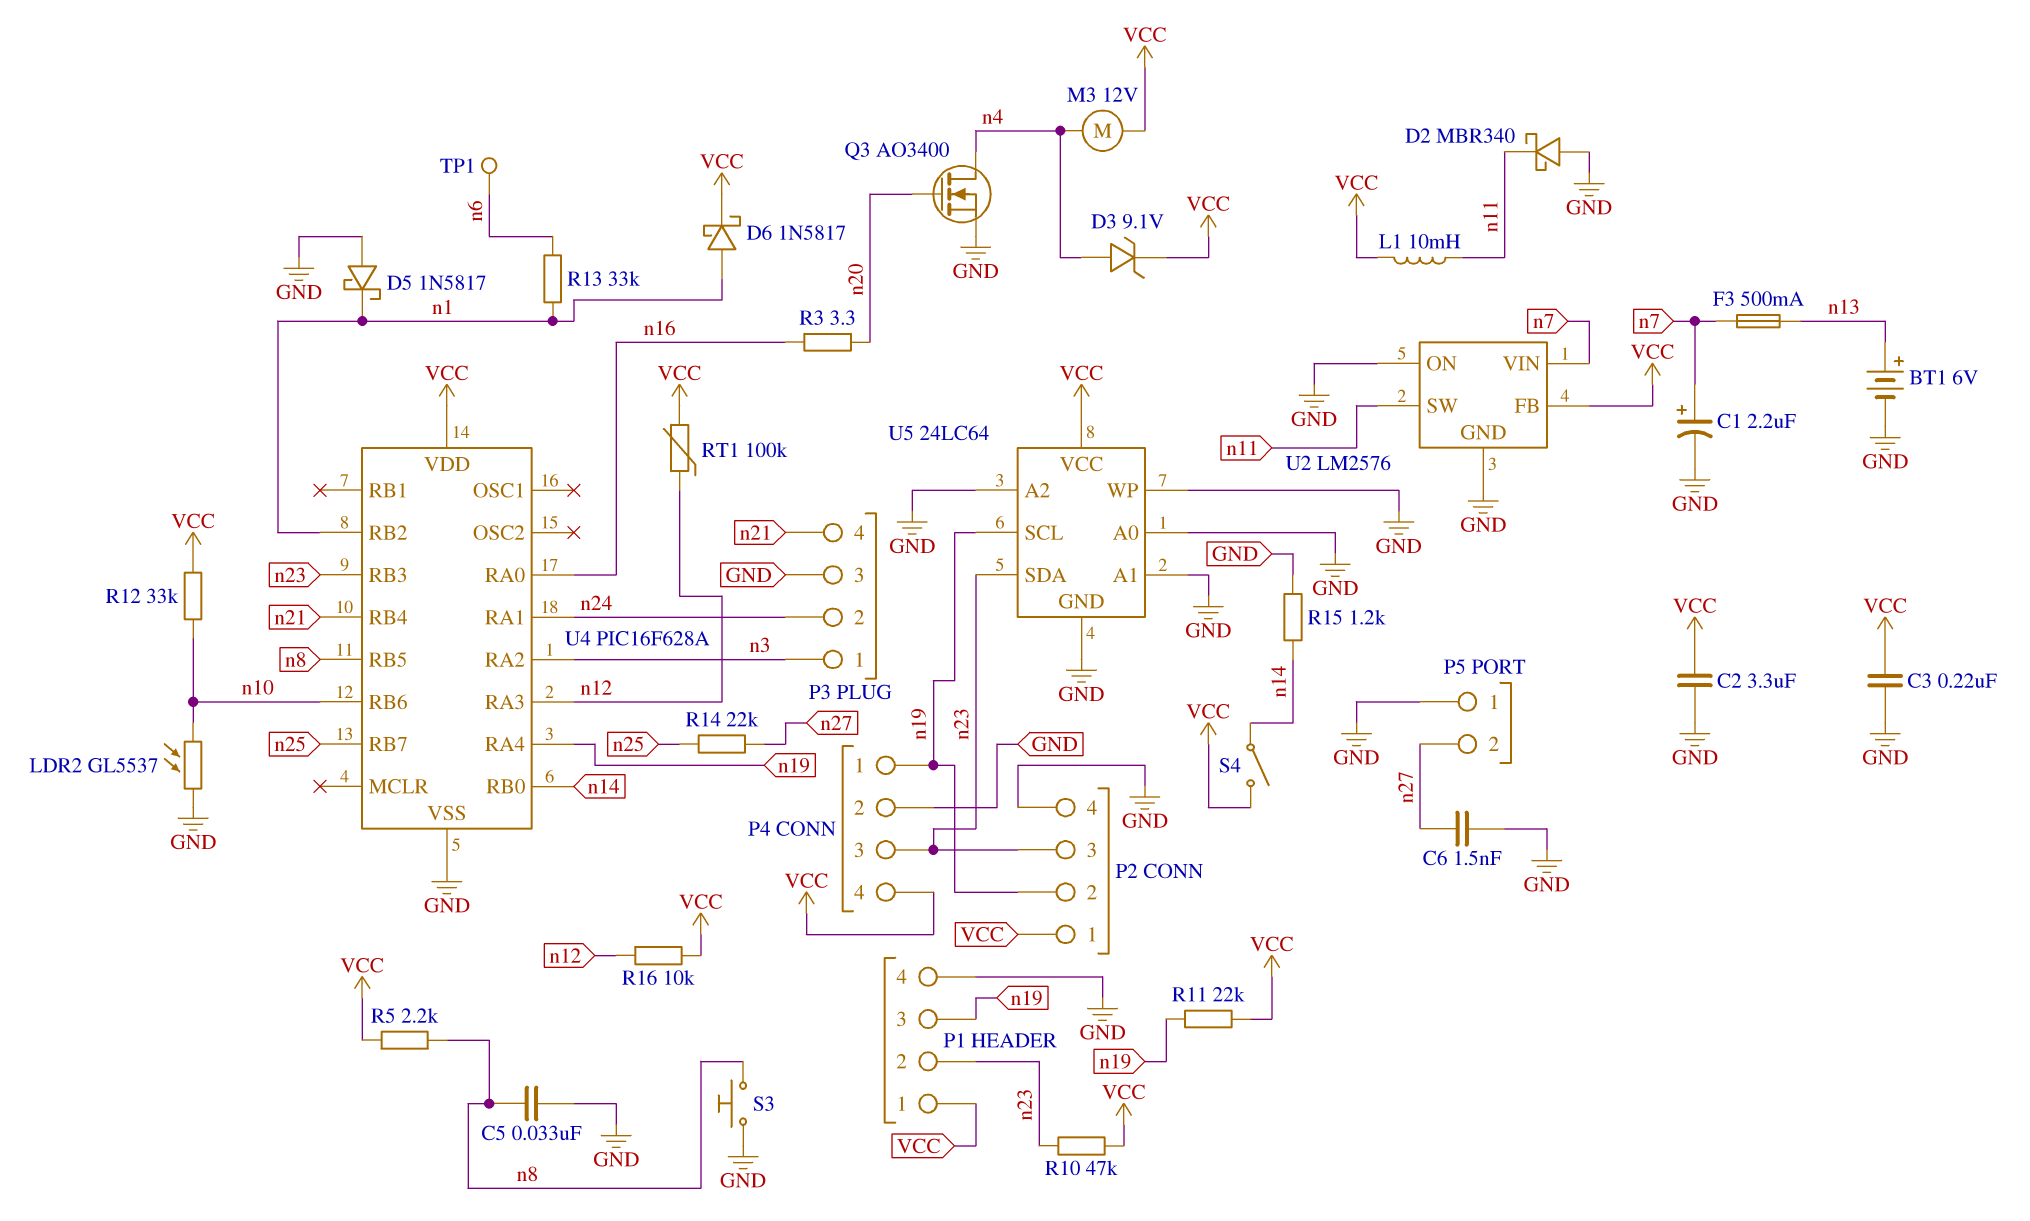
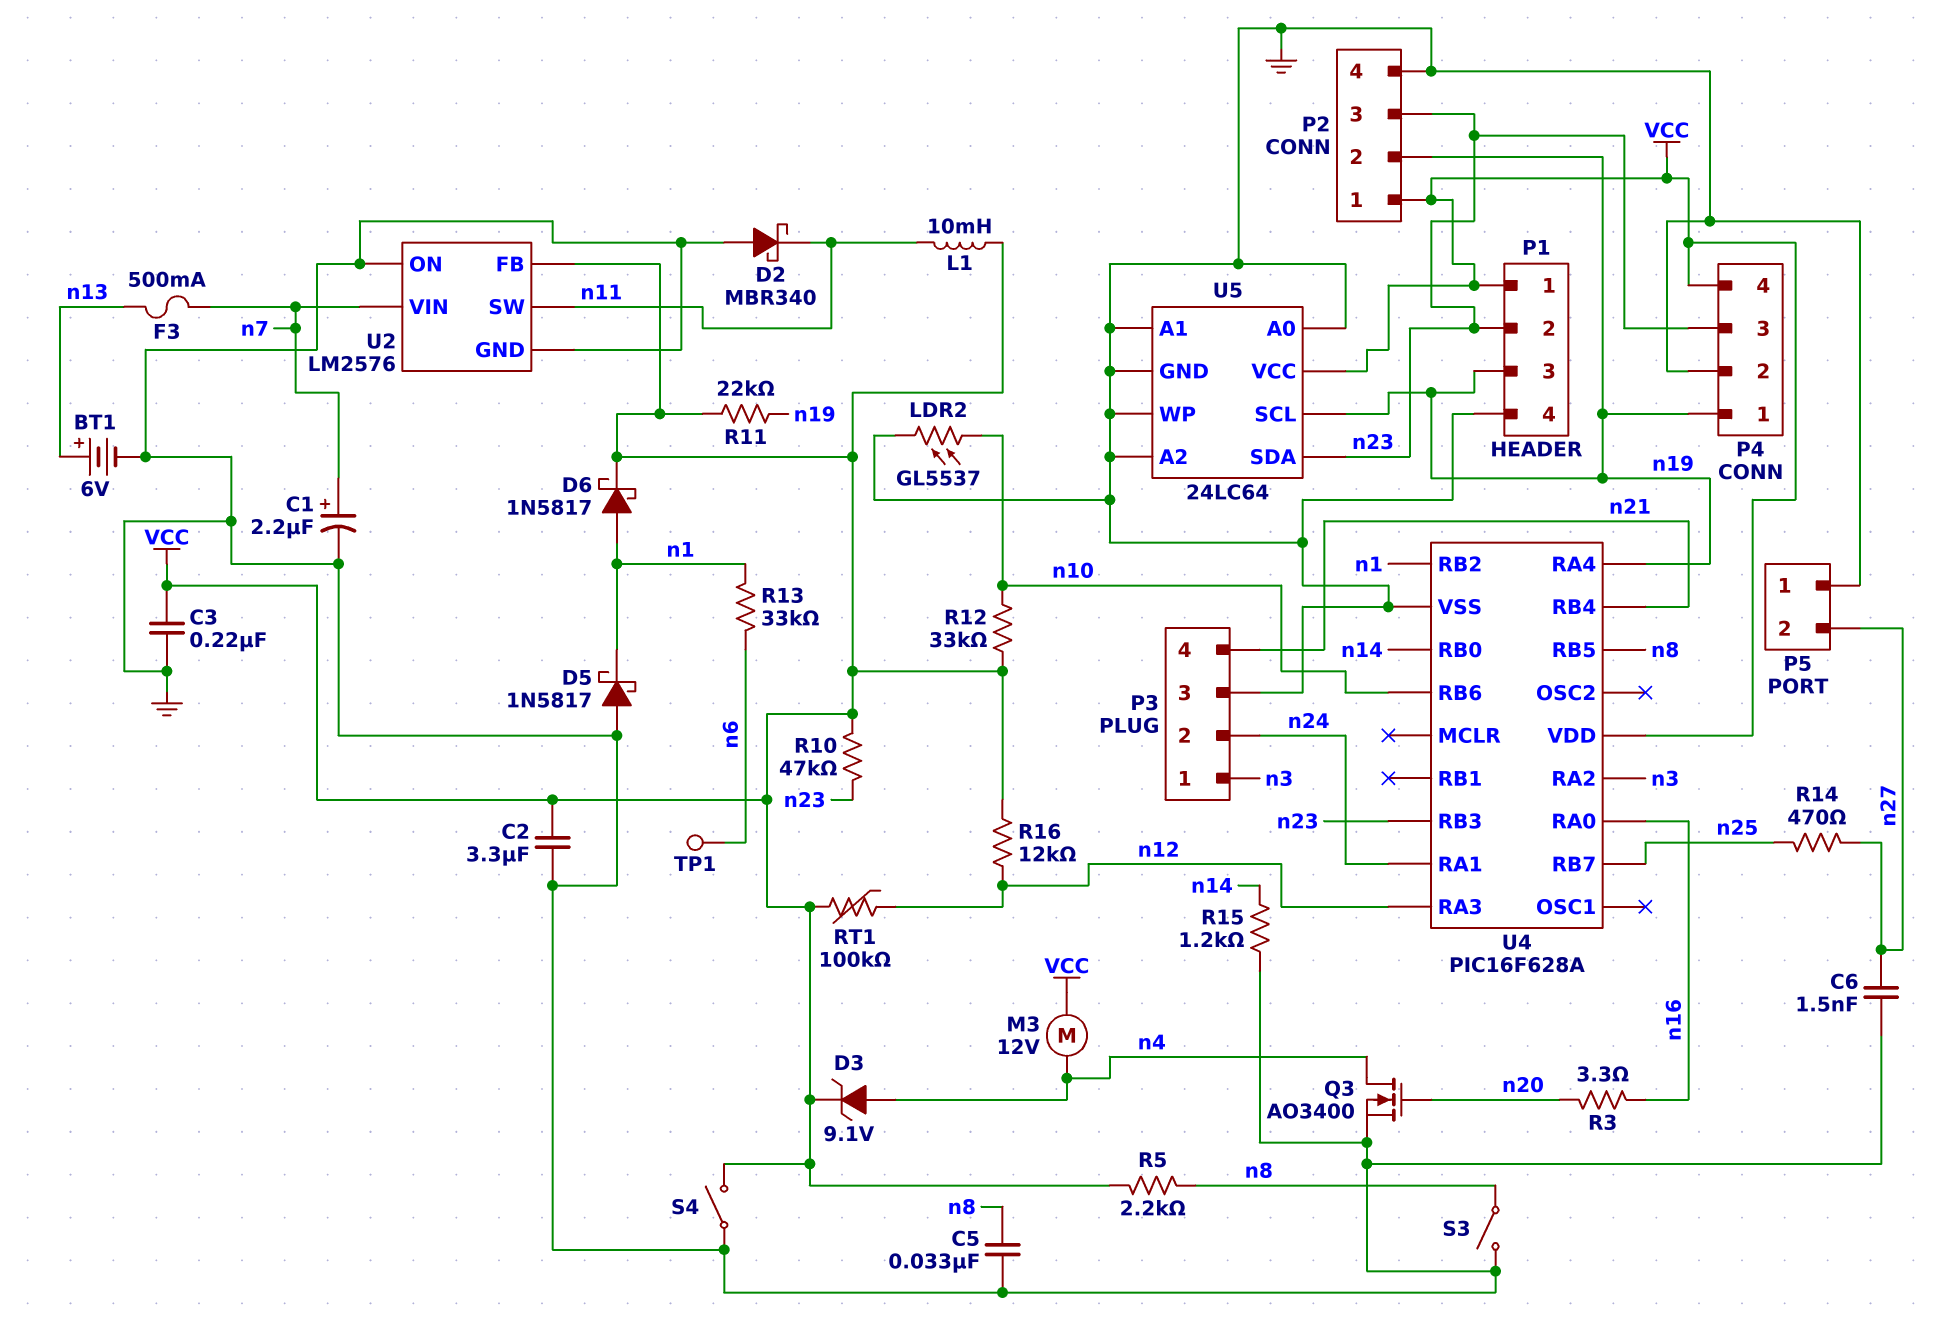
R14: 22k (n25, n27) -> 470 (n25, n27)
R16: 10k (VCC, n12) -> 12k (VCC, n12)
S3: button (GND, n8) -> switch (GND, n8)
S4: switch (VCC, n14) -> switch (GND, VCC)

